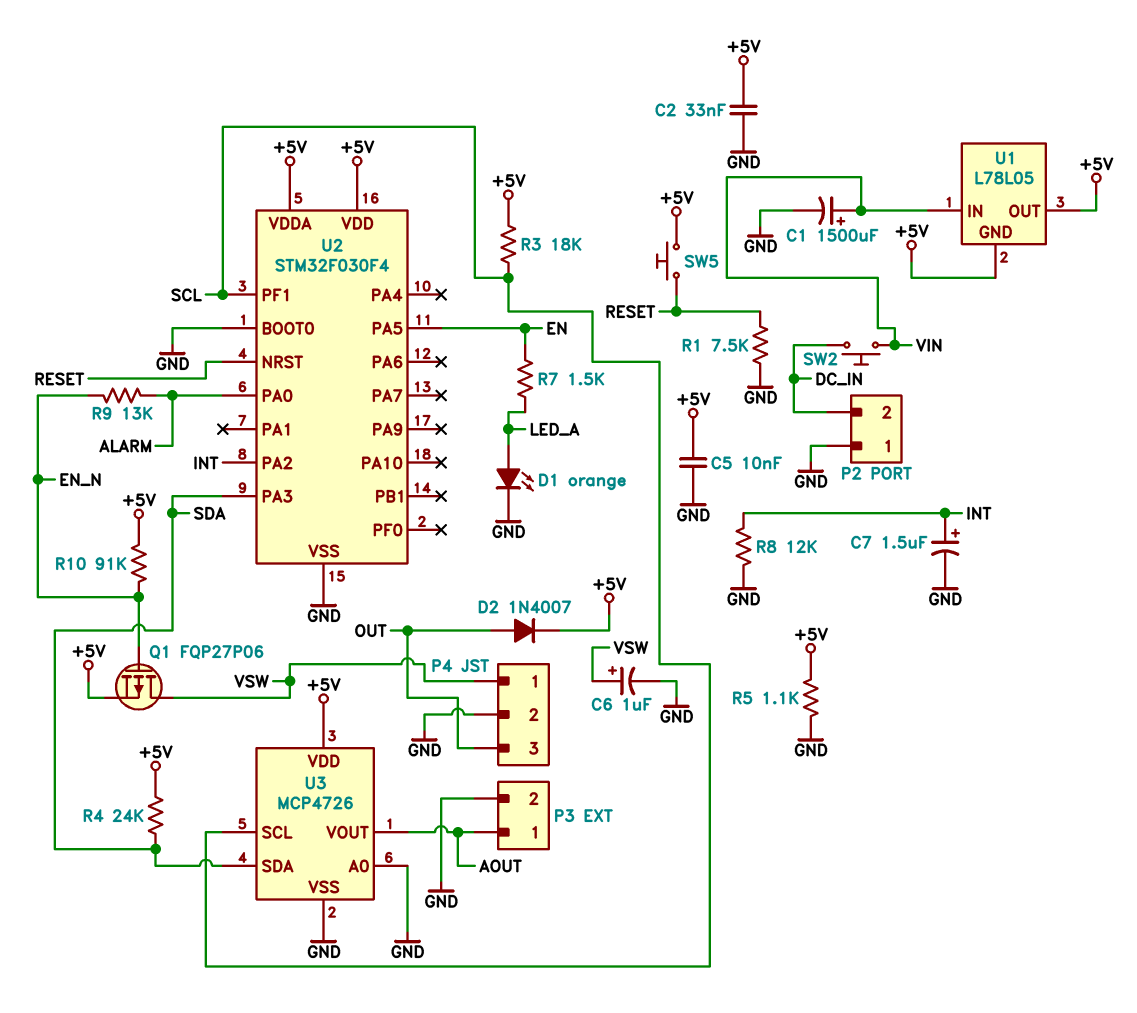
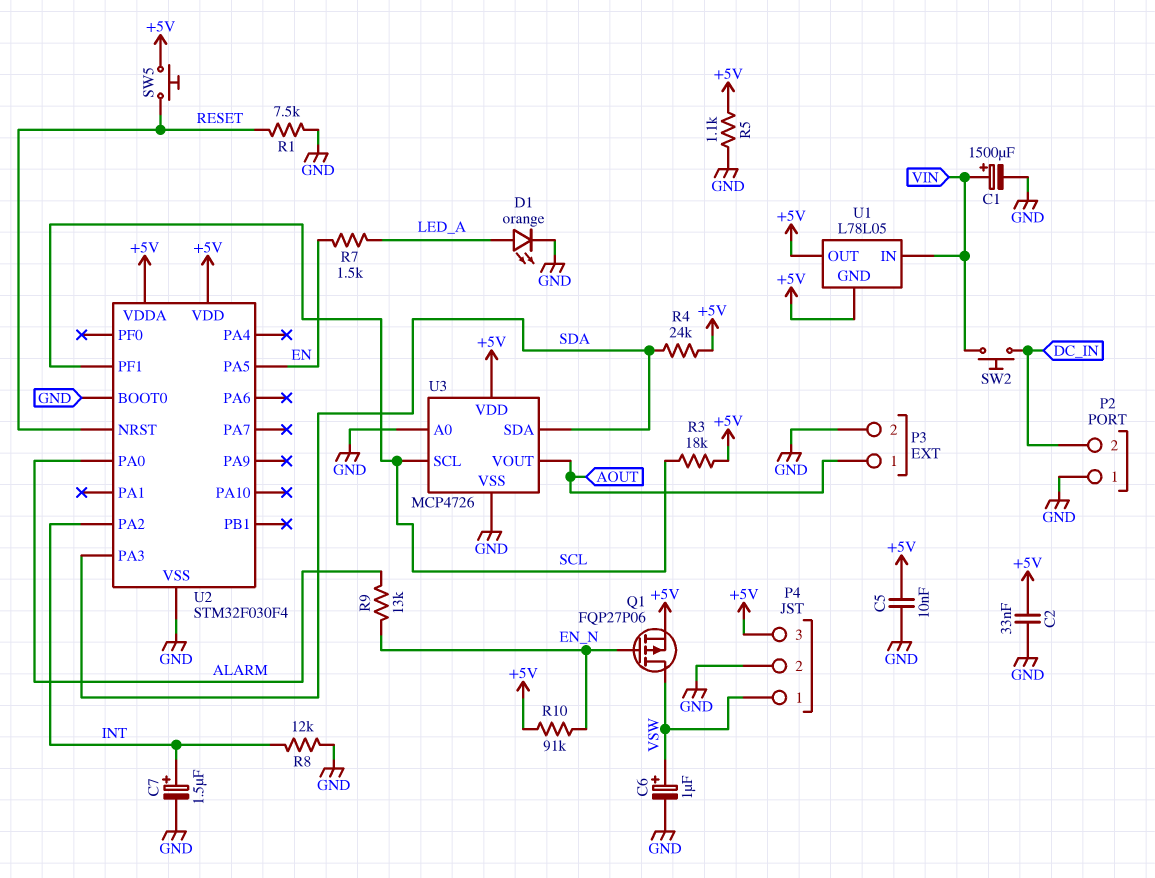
D2: diode 1N4007 (A OUT, K +5V) -> none
P4 pin 3: OUT -> +5V

